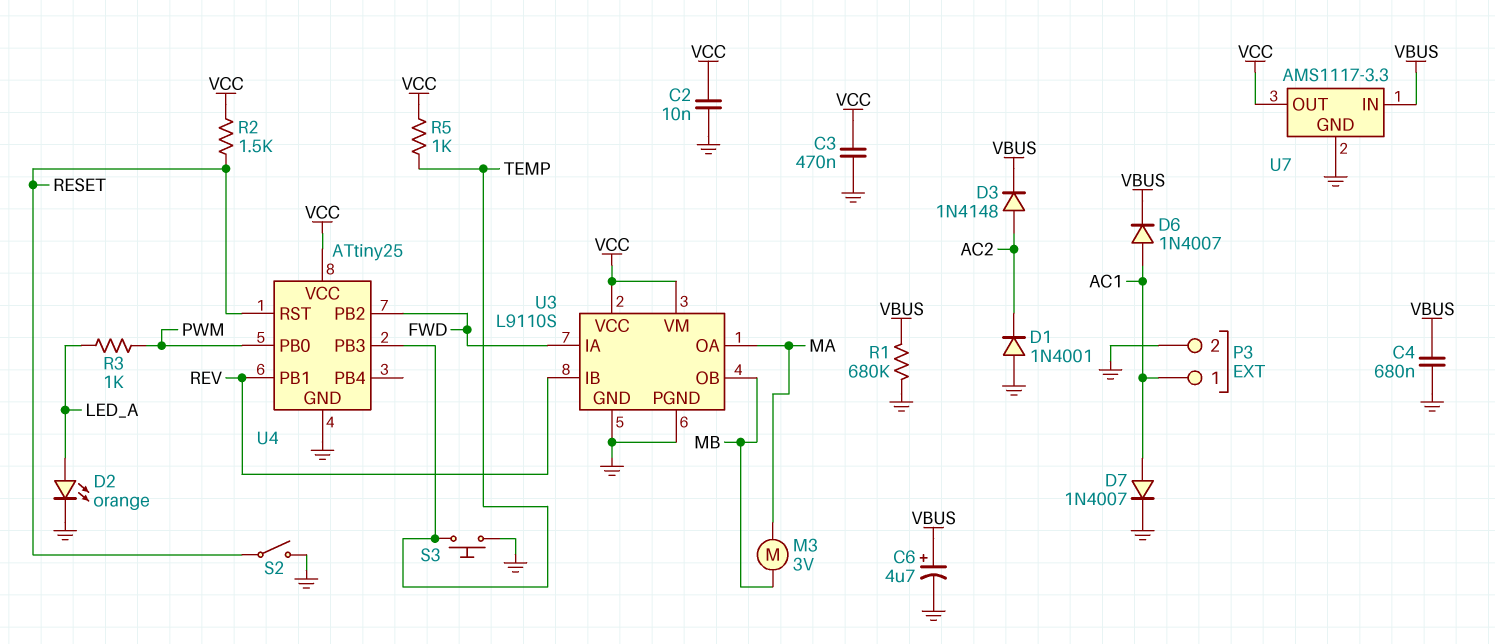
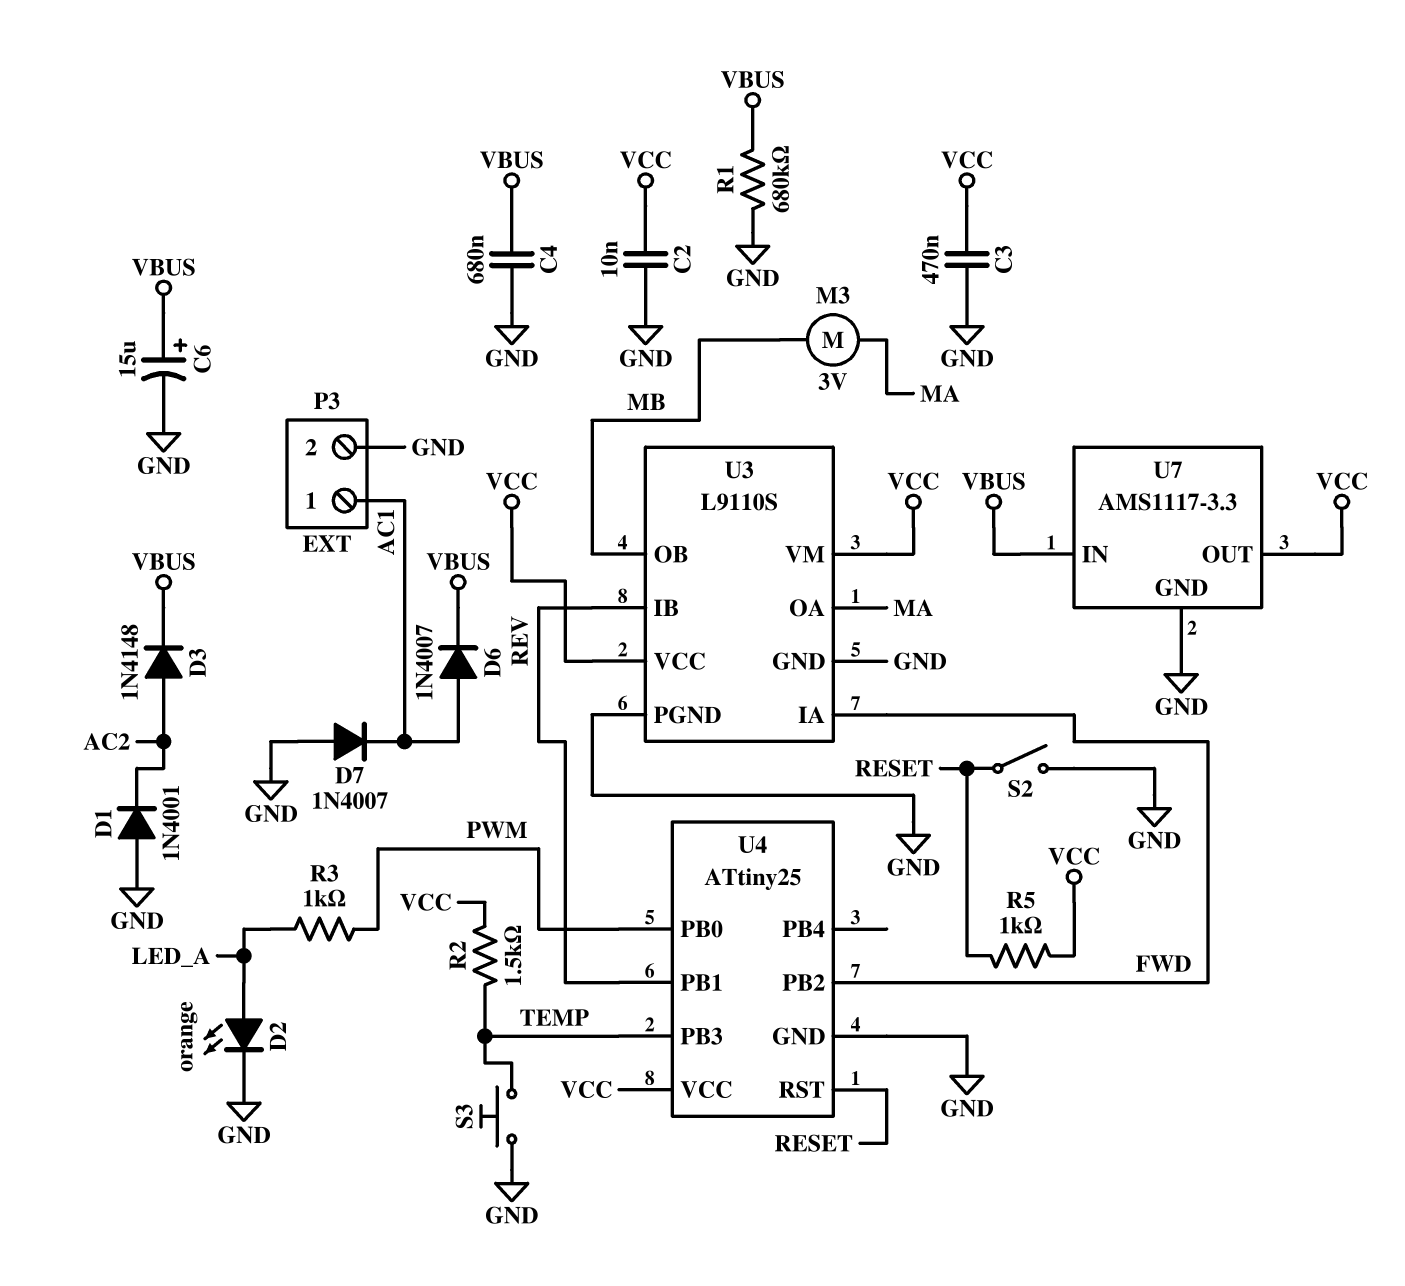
C6: 4.7uF (plus VBUS, minus GND) -> 15uF (plus VBUS, minus GND)
D7: diode 1N4007 (A AC1, K GND) -> diode 1N4007 (A GND, K AC1)
R2: 1.5k (RESET, VCC) -> 1.5k (TEMP, VCC)
R5: 1k (TEMP, VCC) -> 1k (RESET, VCC)

